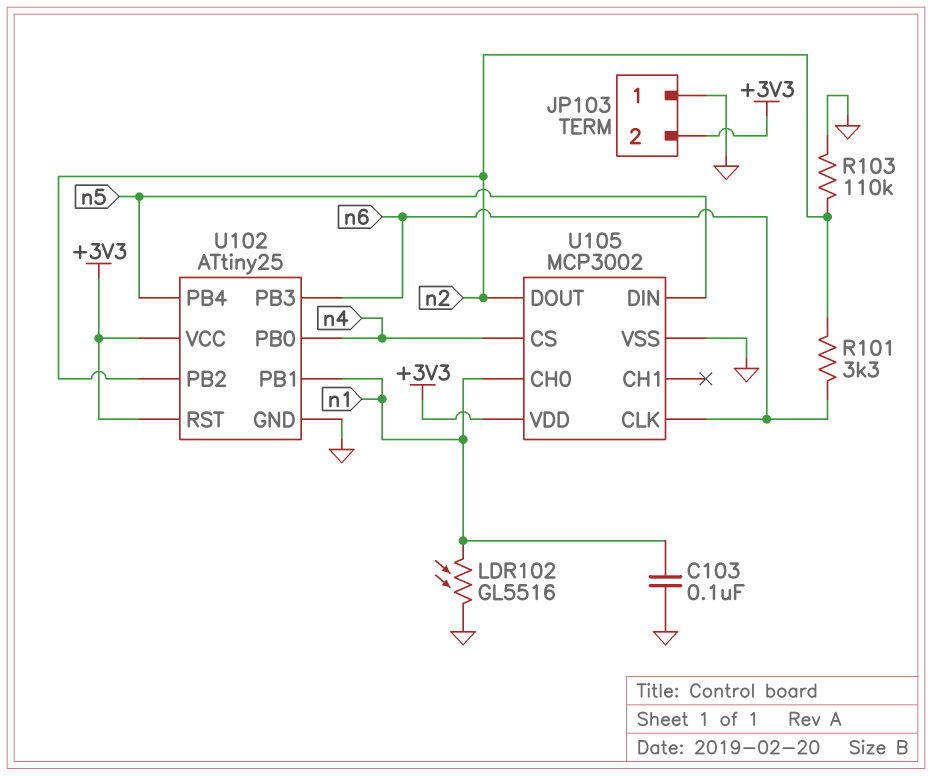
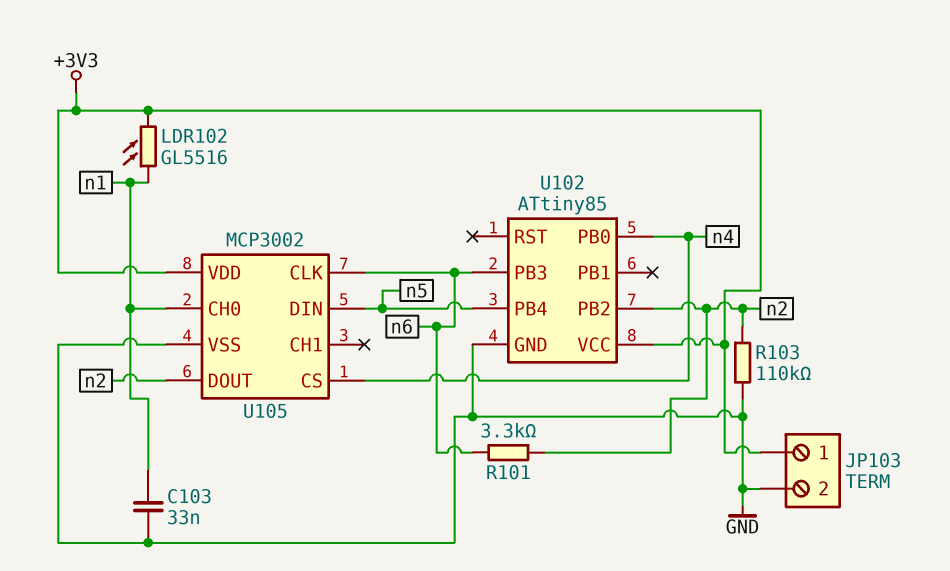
C103: 100nF (GND, n1) -> 33nF (GND, n1)
JP103 pin 1: GND -> +3V3
JP103 pin 2: +3V3 -> GND
LDR102: GL5516 (GND, n1) -> GL5516 (+3V3, n1)
U102: ATtiny25 -> ATtiny85
U102 pin PB1: n1 -> none
U102 pin RST: +3V3 -> none

